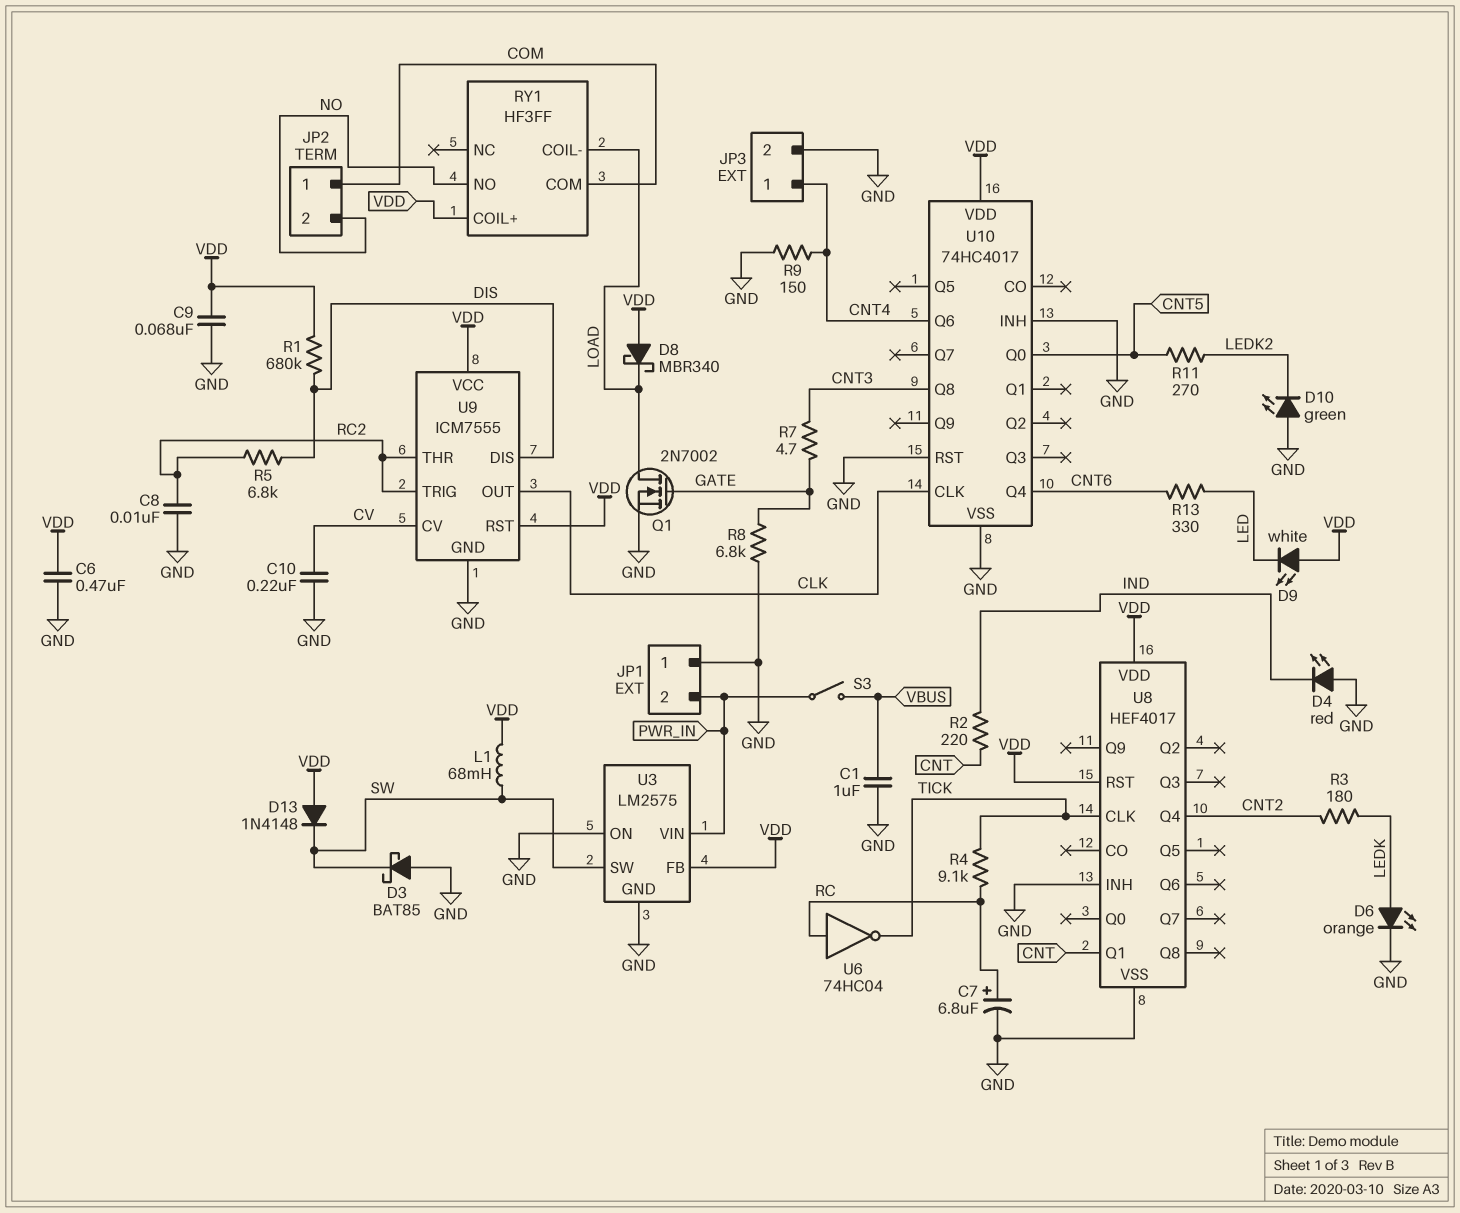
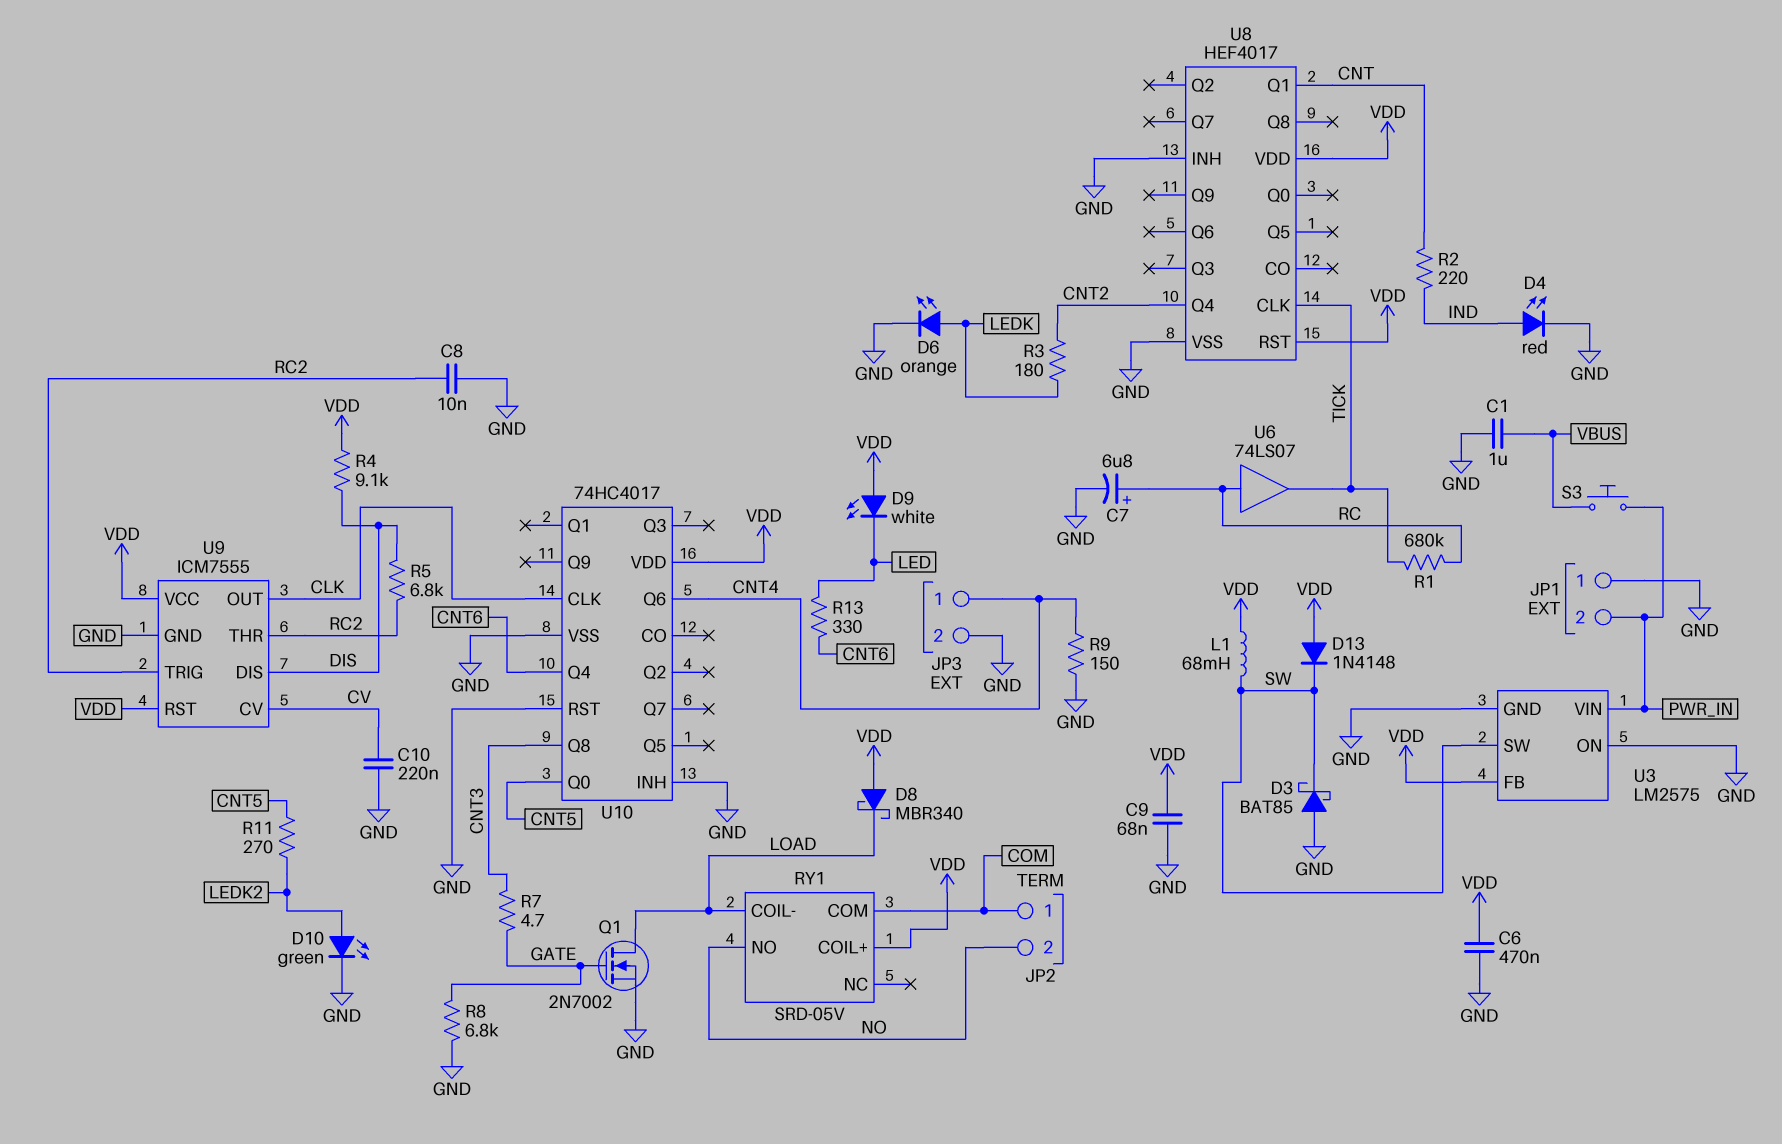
D4: LED red (A GND, K IND) -> LED red (A IND, K GND)
D10: LED green (A GND, K LEDK2) -> LED green (A LEDK2, K GND)
R1: 680k (DIS, VDD) -> 680k (RC, TICK)
R4: 9.1k (RC, TICK) -> 9.1k (DIS, VDD)
RY1: HF3FF -> SRD-05V
S3: switch (PWR_IN, VBUS) -> button (PWR_IN, VBUS)
U6: NOT 74HC04 (in RC, out TICK) -> buffer 74LS07 (in RC, out TICK)

